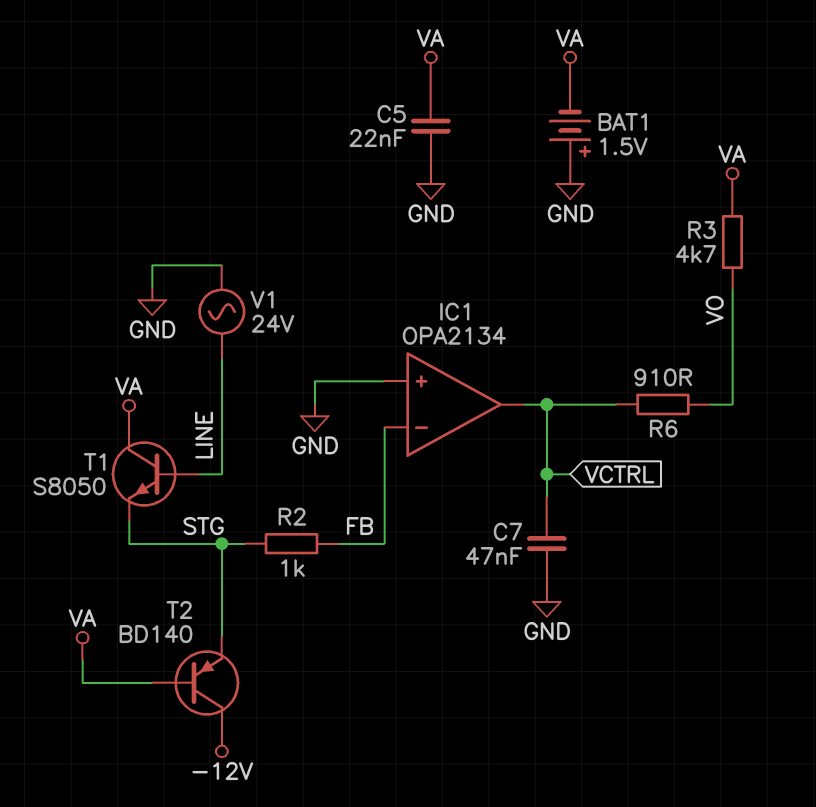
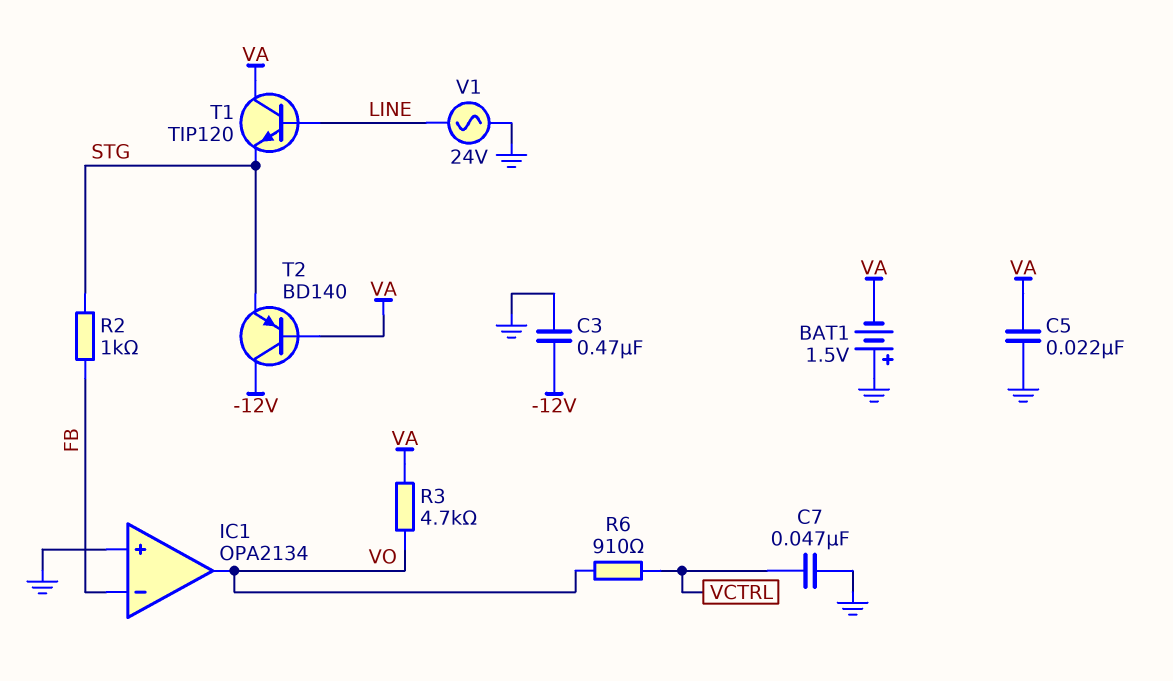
C3: none -> 470nF (-12V, GND)
IC1 pin out: VCTRL -> VO
T1: NPN S8050 (B LINE, C VA, E STG) -> NPN TIP120 (B LINE, C VA, E STG)

